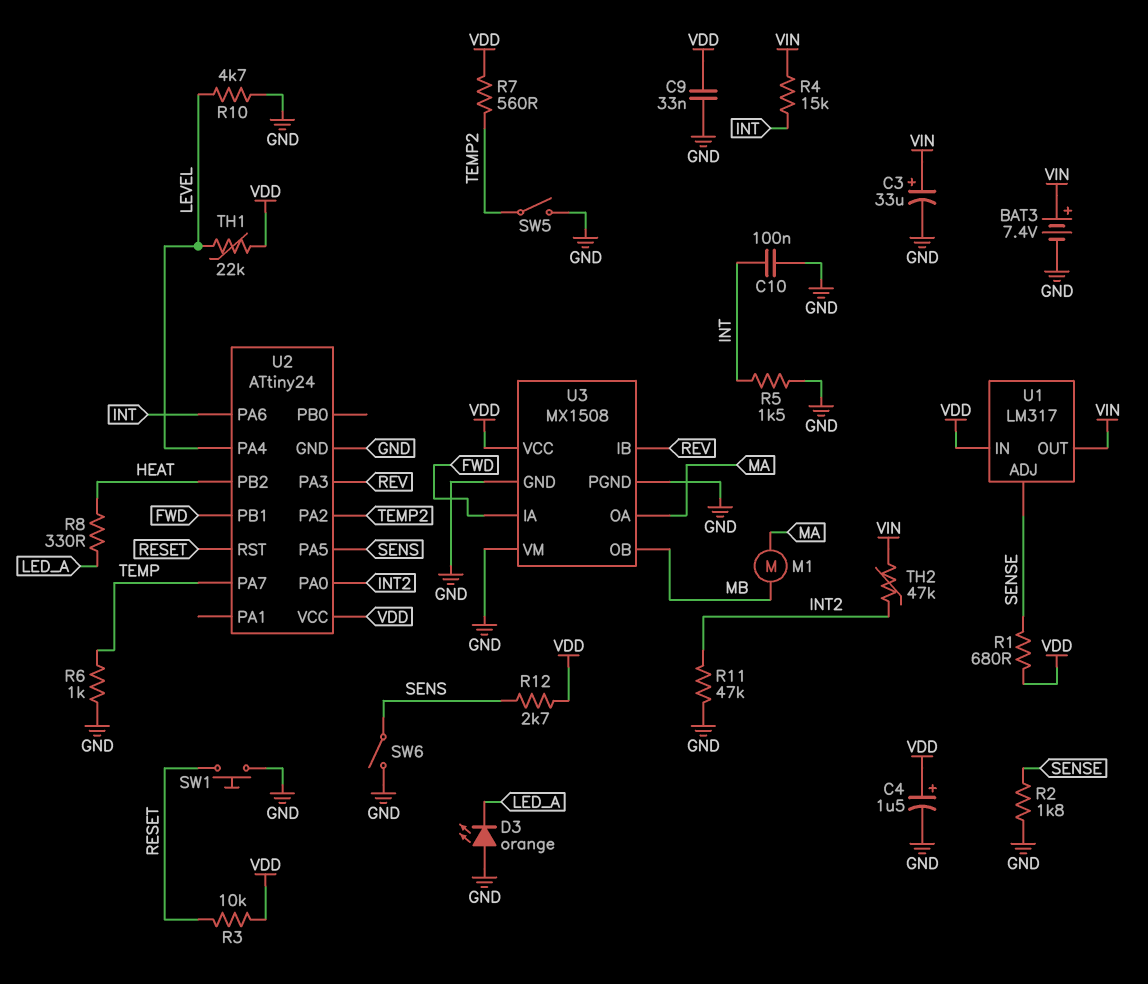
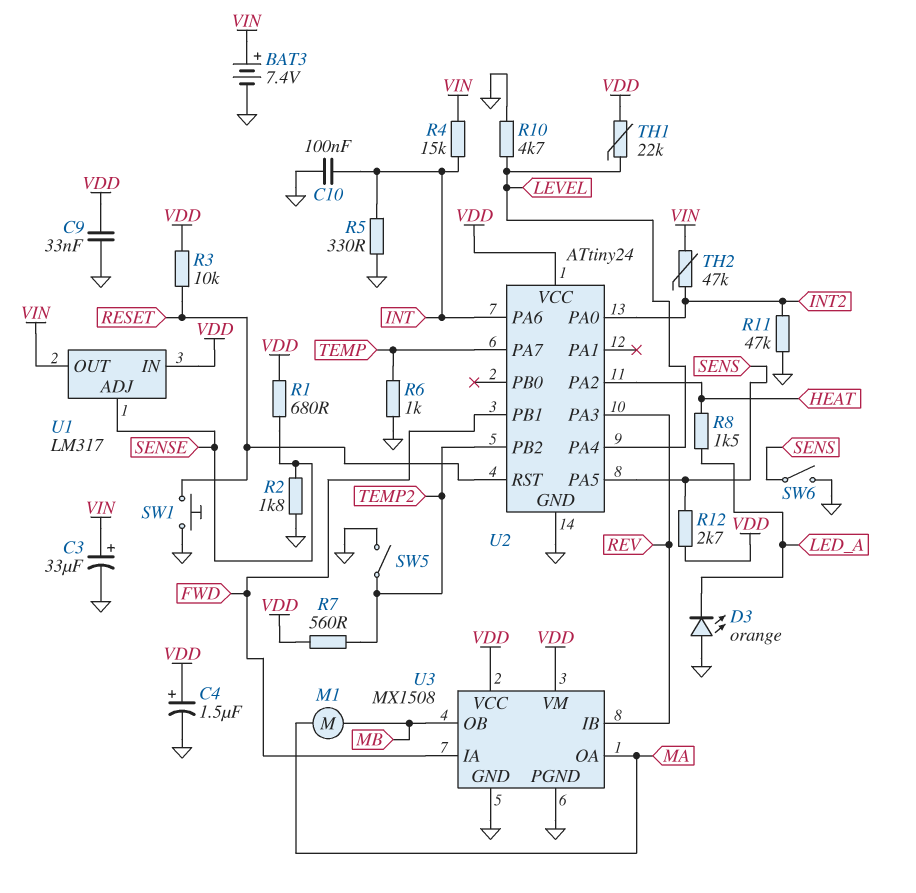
R5: 1.5k (GND, INT) -> 330 (GND, INT)
R8: 330 (HEAT, LED_A) -> 1.5k (HEAT, LED_A)
U2 pin PA2: TEMP2 -> HEAT
U2 pin PB2: HEAT -> TEMP2
U3 pin VM: GND -> VDD

